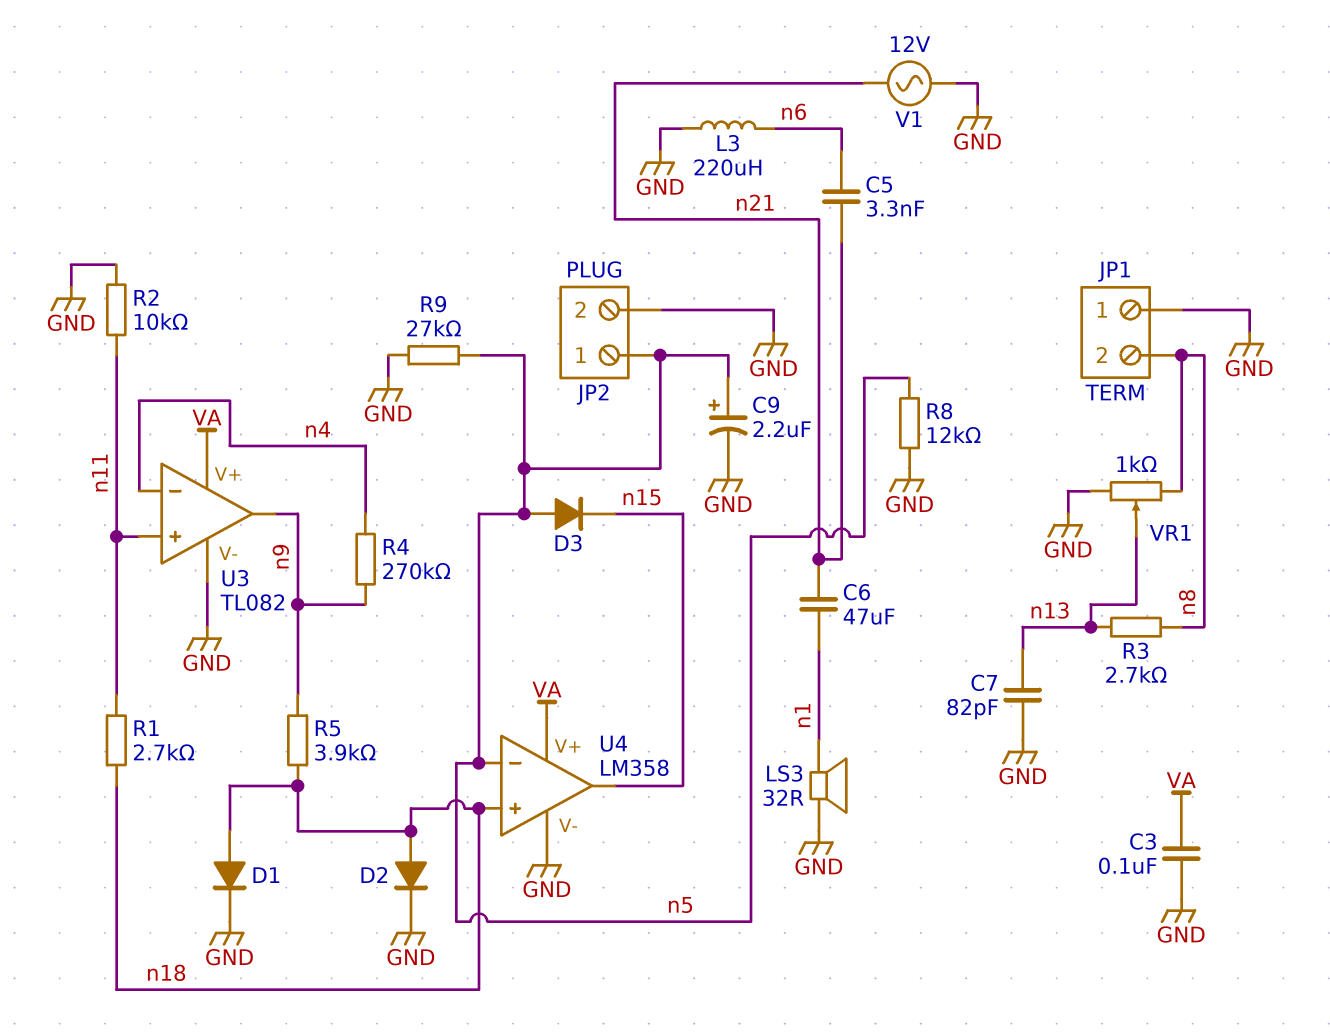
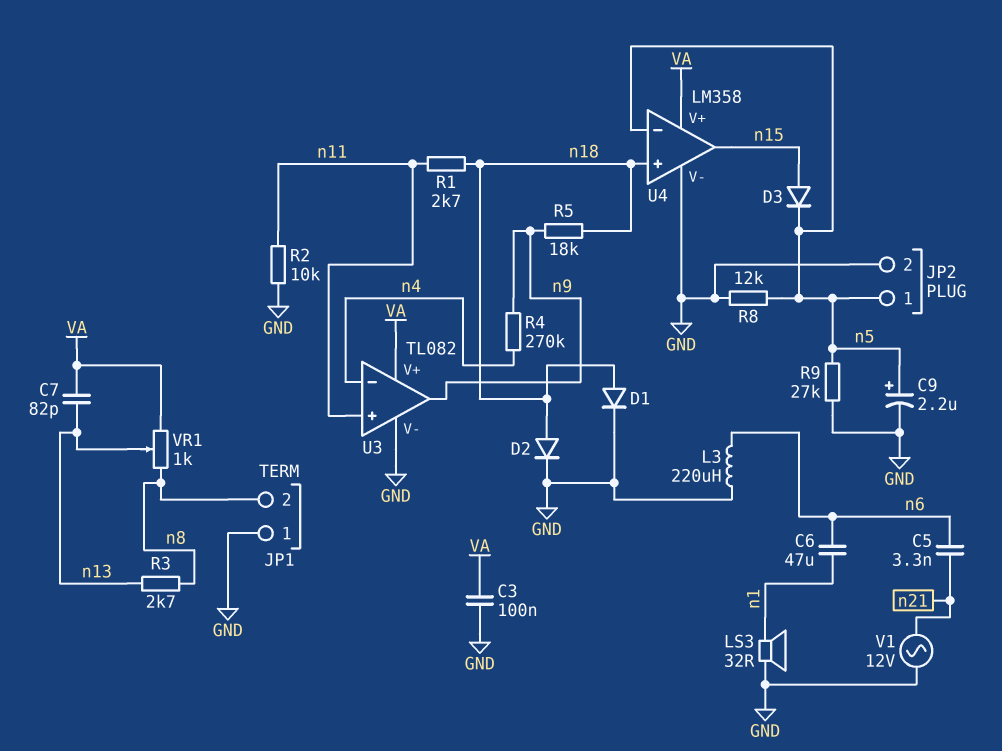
C6: 47uF (n1, n21) -> 47uF (n1, n6)
C7: 82pF (GND, n13) -> 82pF (VA, n13)
D3: diode (A n5, K n15) -> diode (A n15, K n5)
R5: 3.9k (n9, n18) -> 18k (n9, n18)
VR1: 1k (GND, n8, wiper n13) -> 1k (VA, n8, wiper n13)

